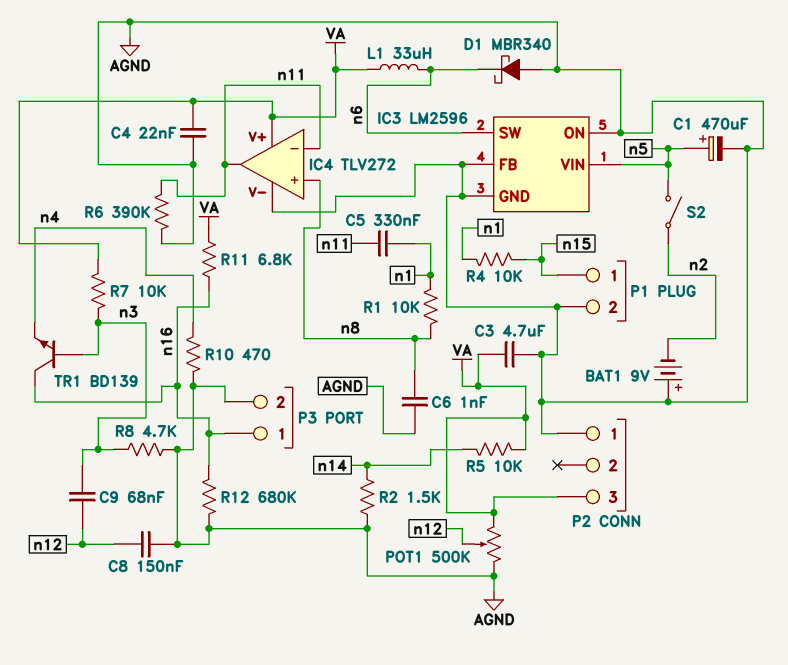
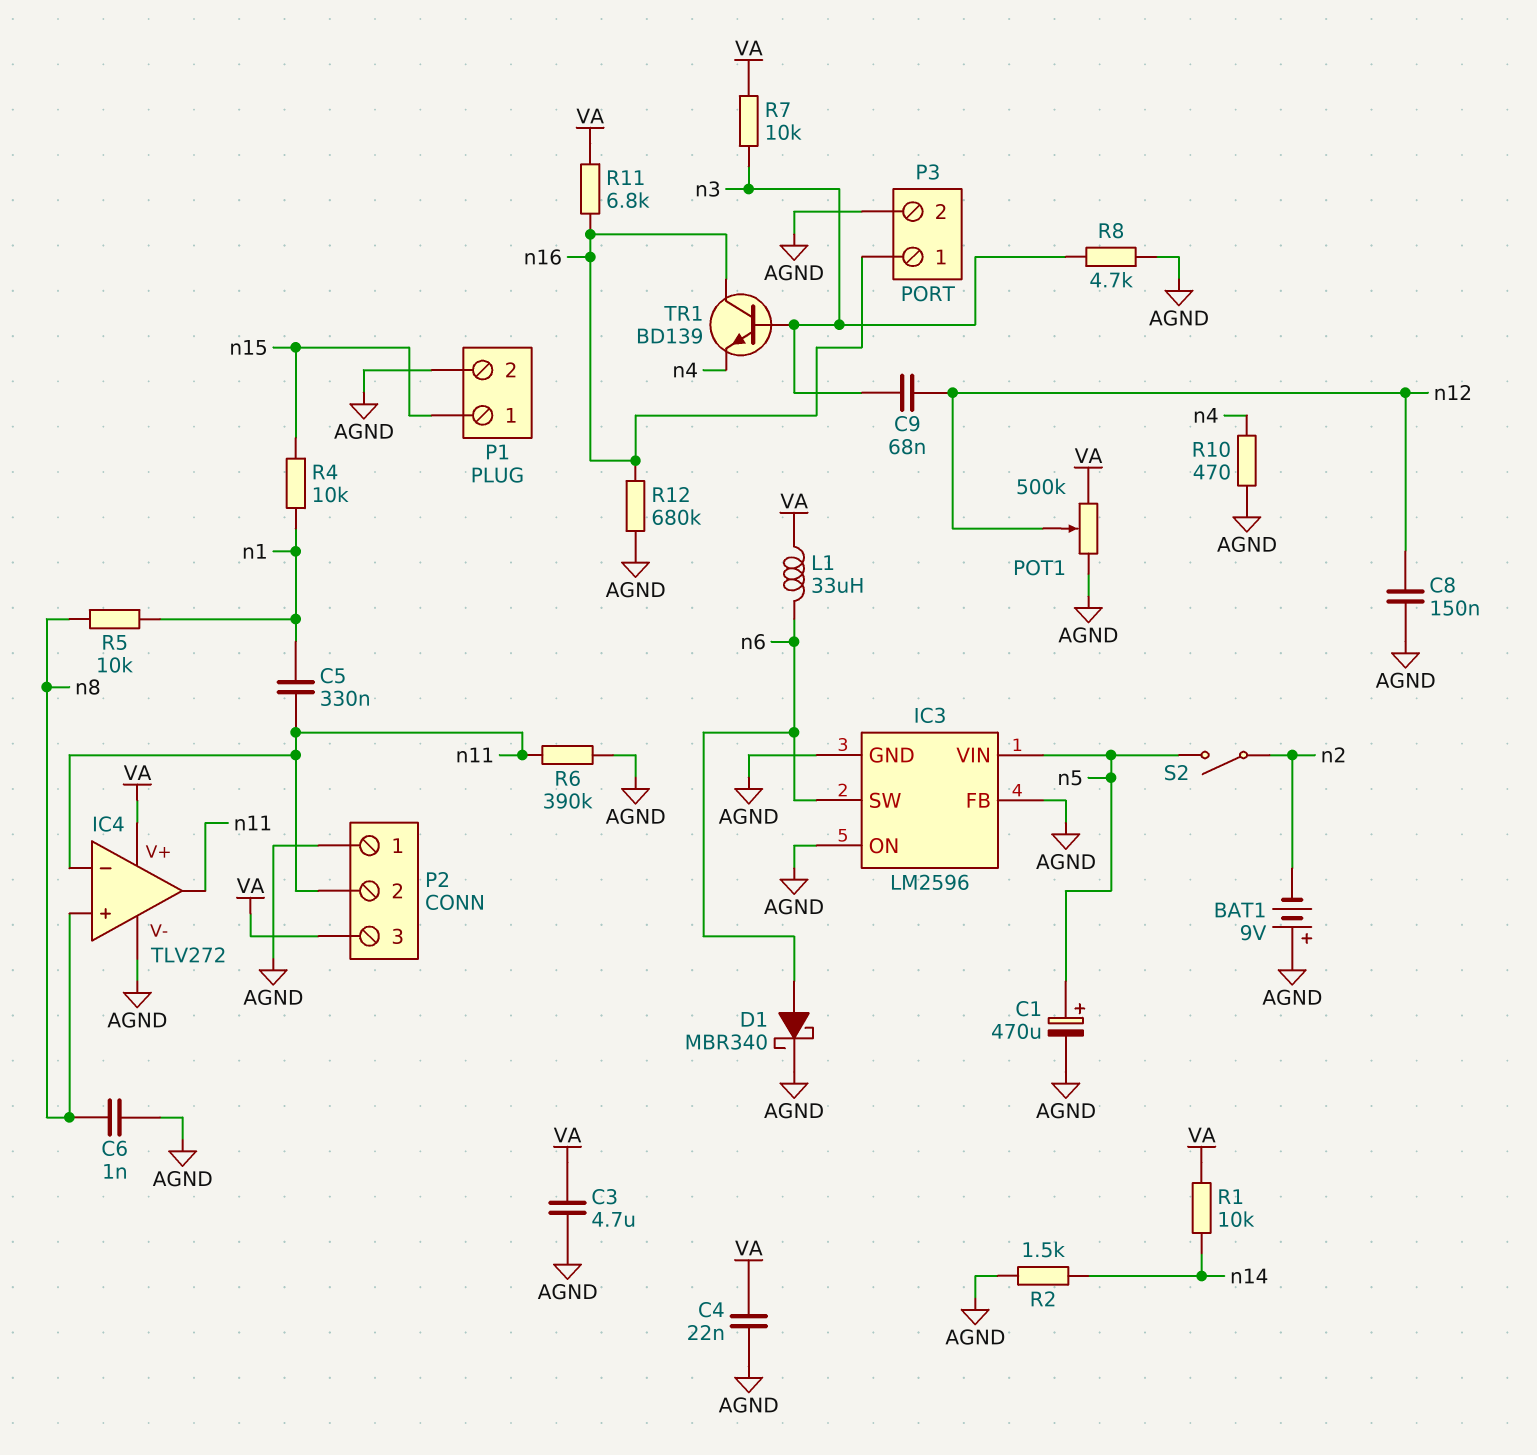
D1: schottky MBR340 (A AGND, K n6) -> schottky MBR340 (A n6, K AGND)
P2 pin 2: none -> n11
R1: 10k (n1, n8) -> 10k (VA, n14)
R5: 10k (VA, n14) -> 10k (n1, n8)

